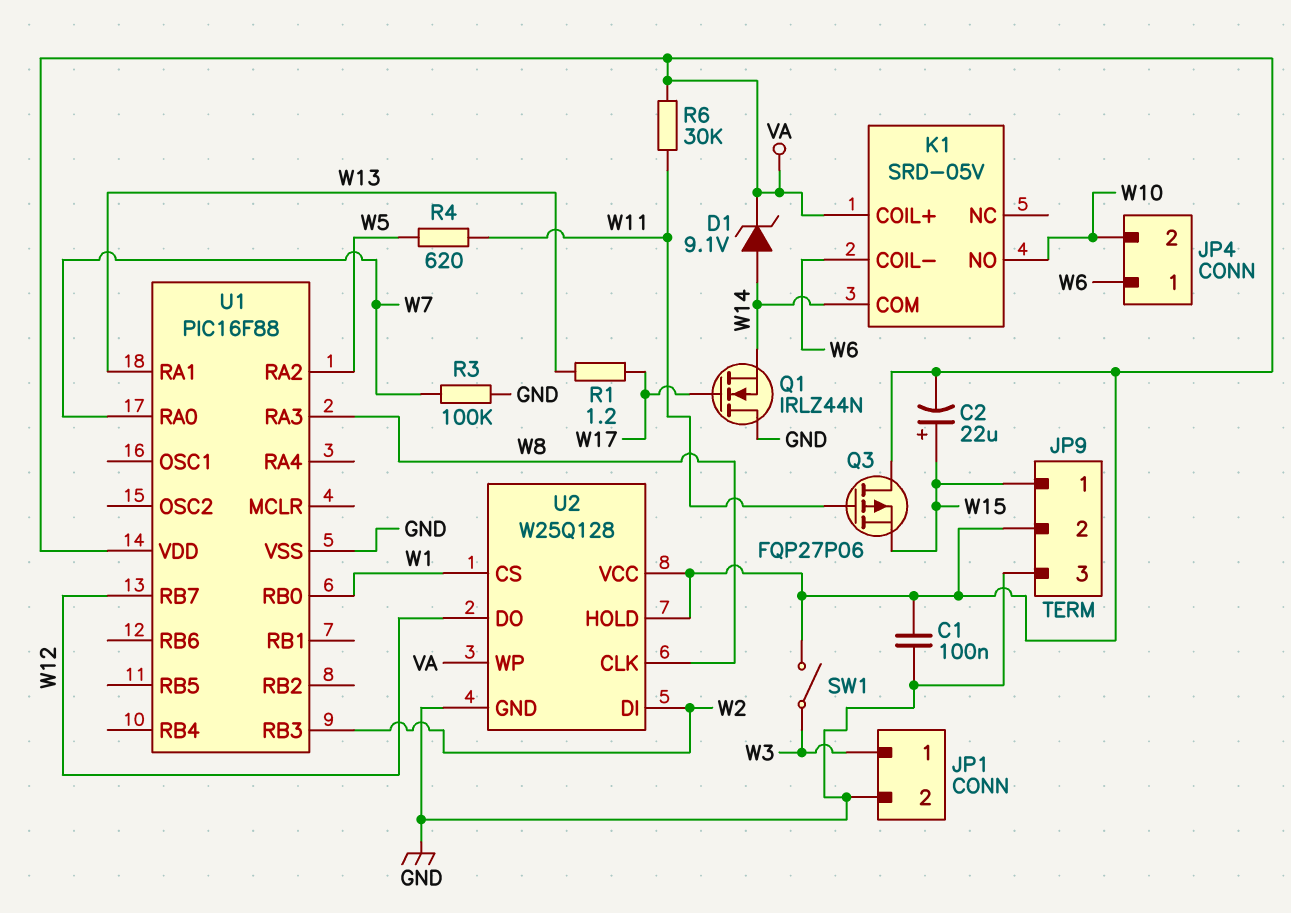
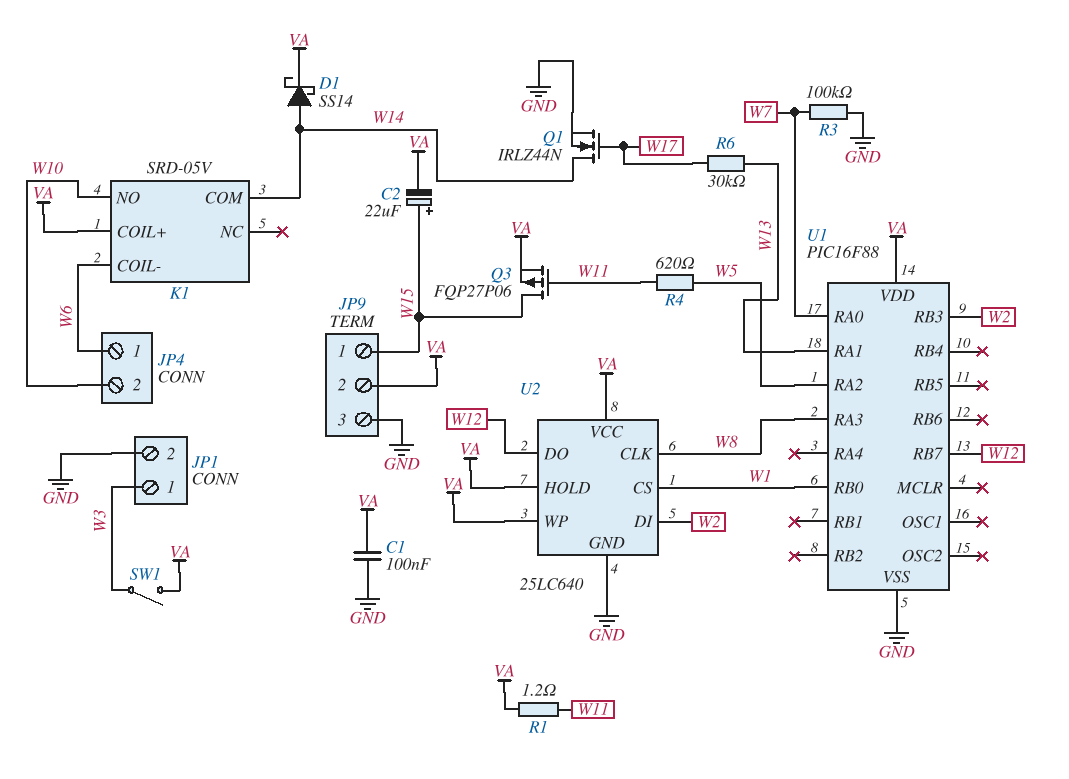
D1: zener 9.1V (A W14, K VA) -> schottky SS14 (A W14, K VA)
Q1: NMOS IRLZ44N (G W17, D GND, S W14) -> NMOS IRLZ44N (G W17, D W14, S GND)
Q3: PMOS FQP27P06 (G W11, D VA, S W15) -> PMOS FQP27P06 (G W11, D W15, S VA)
R1: 1.2 (W13, W17) -> 1.2 (VA, W11)
R6: 30k (VA, W11) -> 30k (W13, W17)
U2: W25Q128 -> 25LC640

